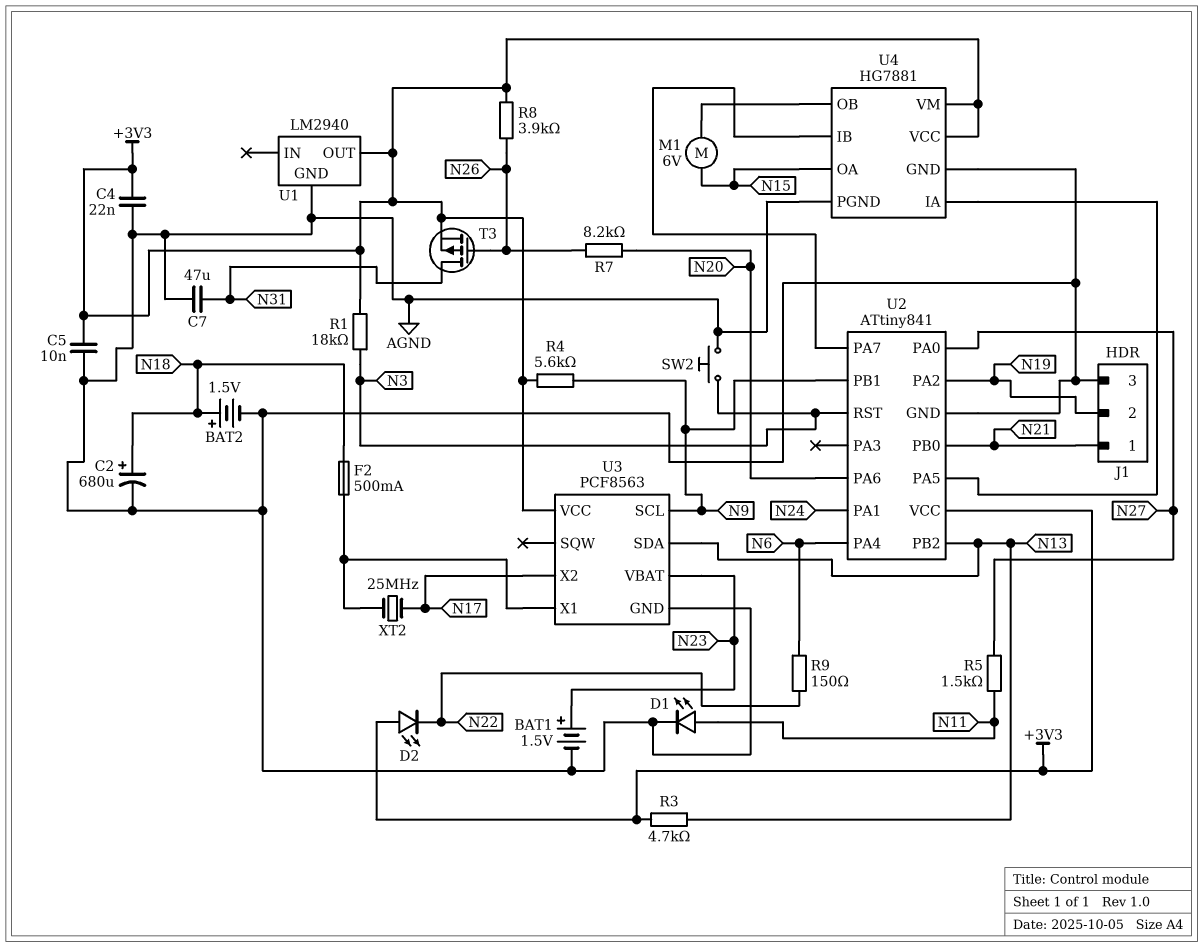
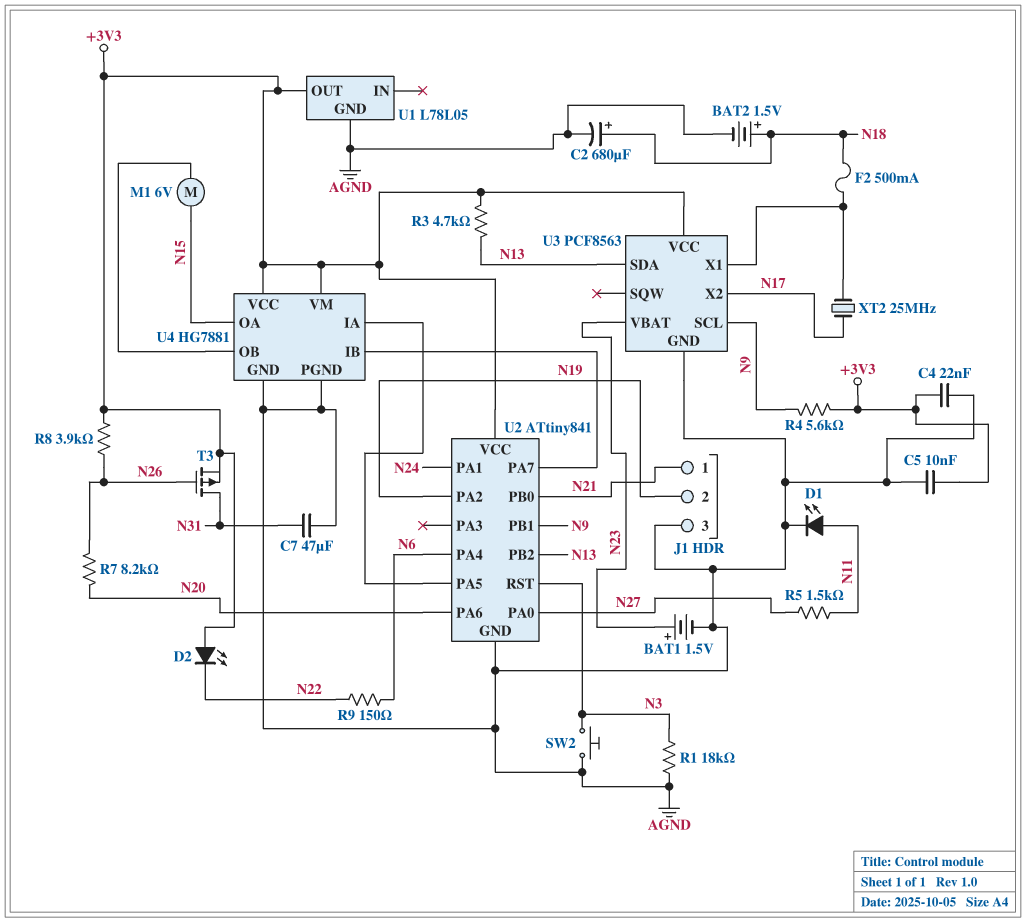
R1: 18k (+3V3, N3) -> 18k (AGND, N3)
U1: LM2940 -> L78L05

